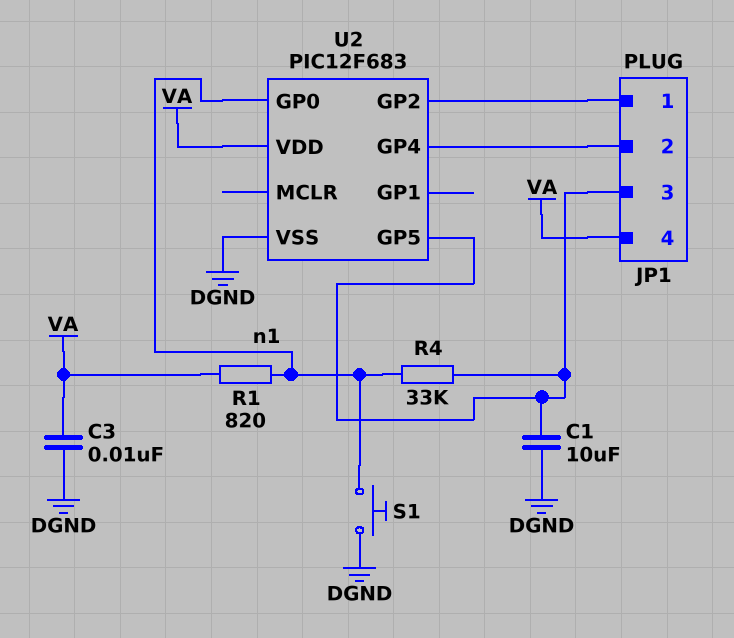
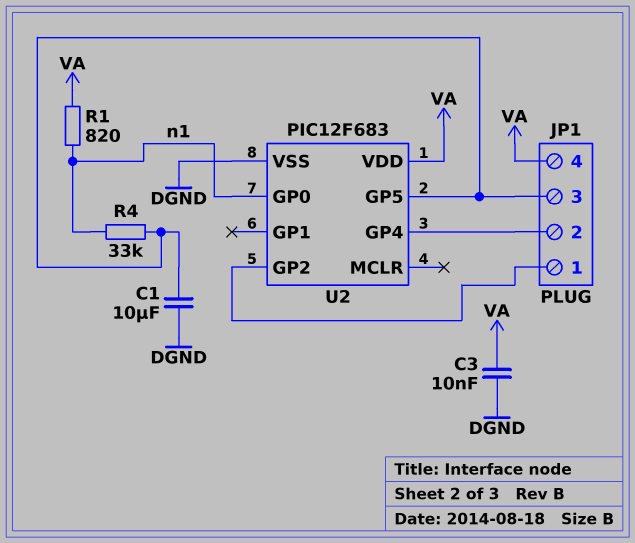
S1: button (DGND, n1) -> none

